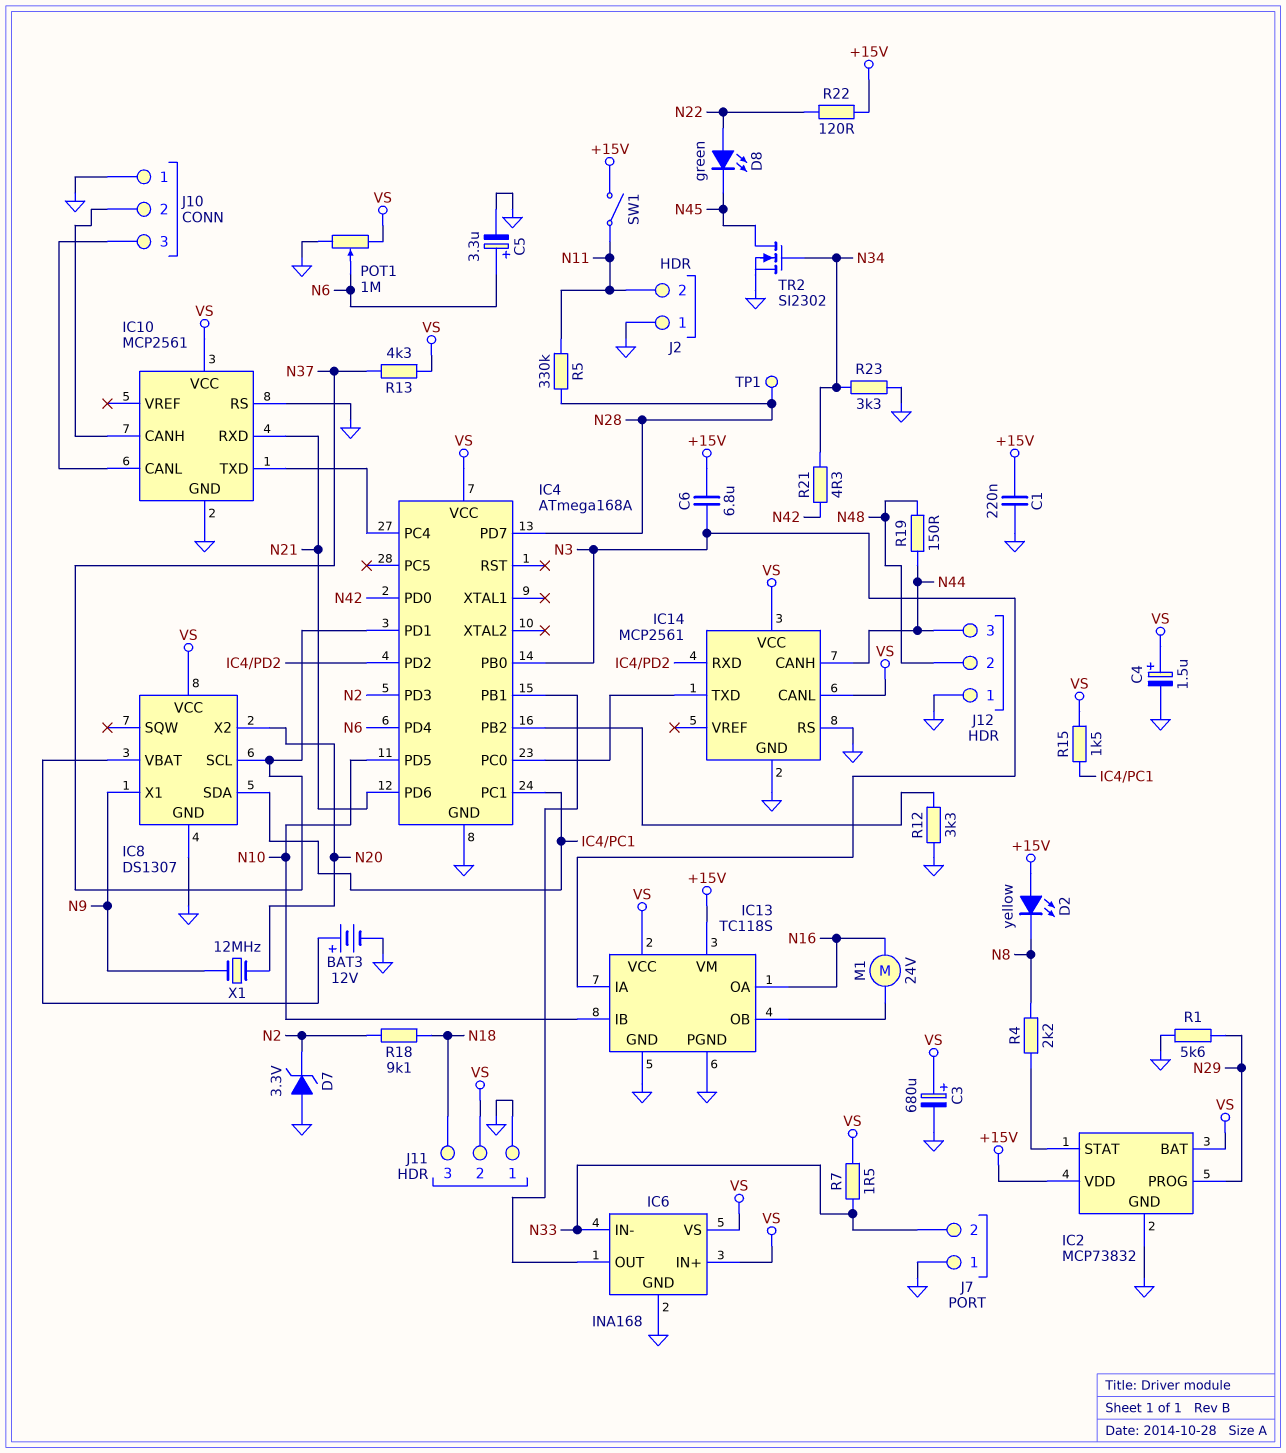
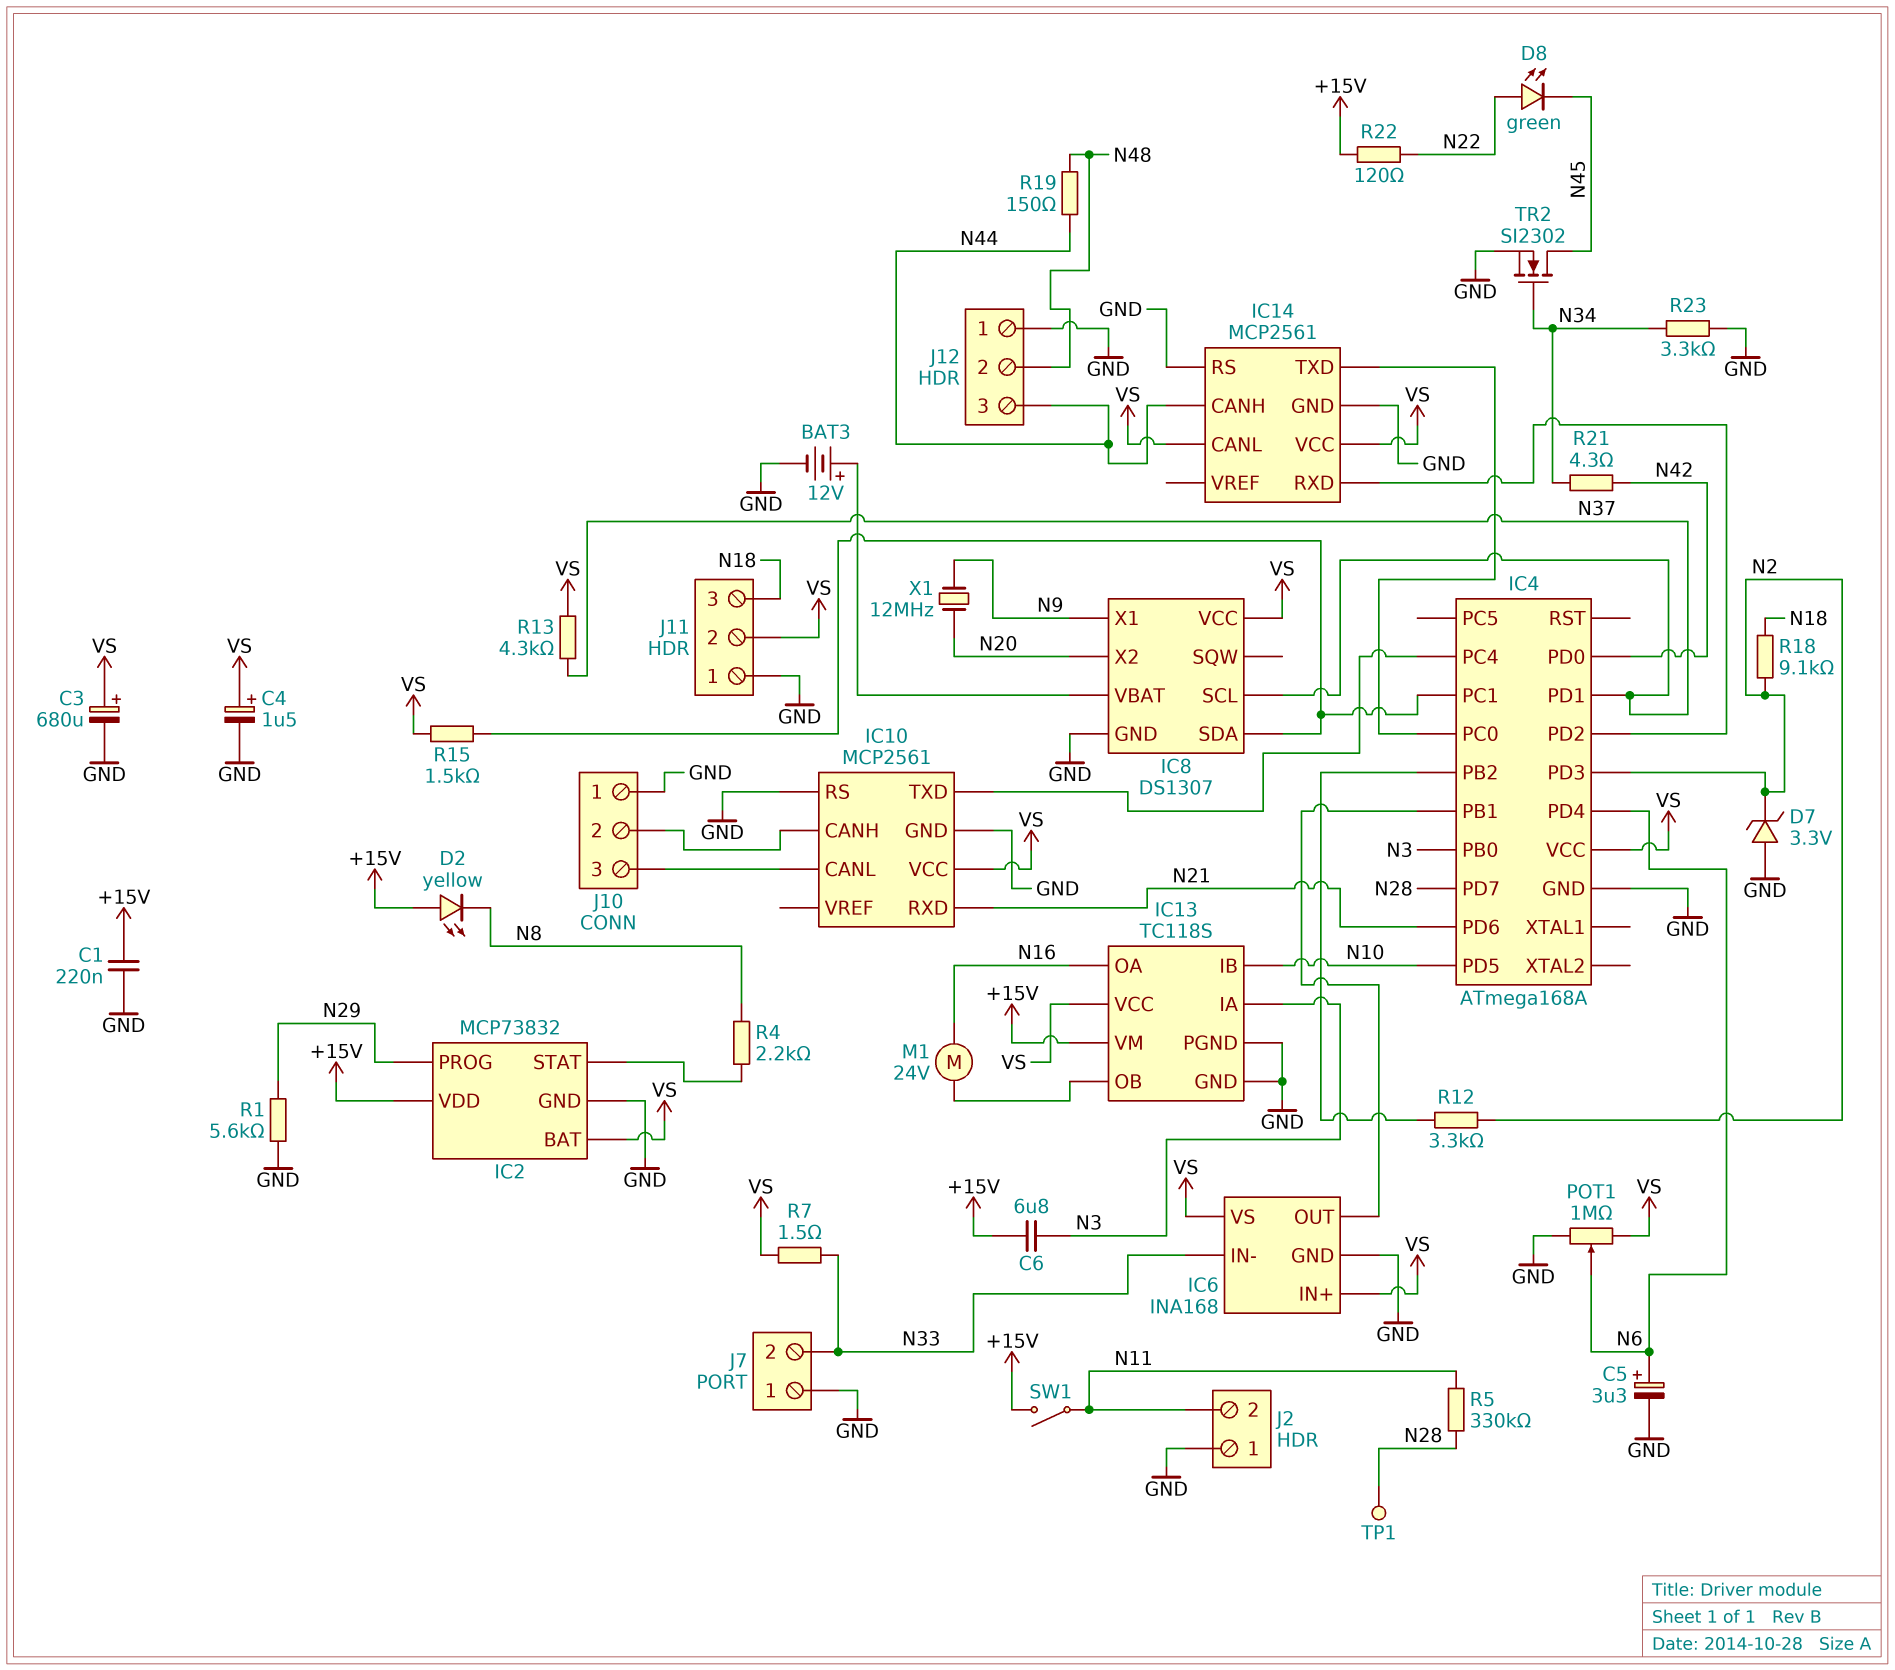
R12: 3.3k (GND, IC4/PB2) -> 3.3k (IC4/PB2, N2)

